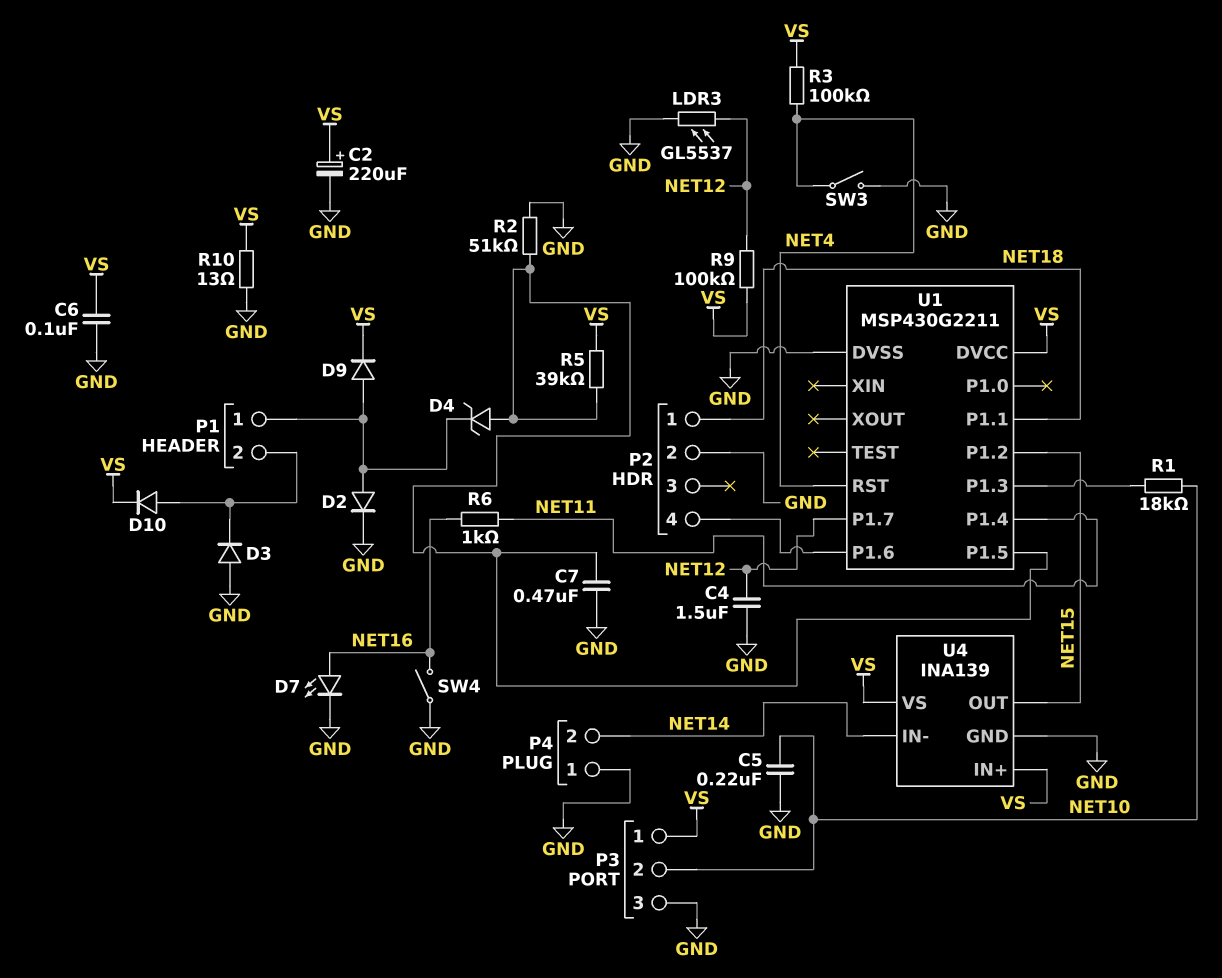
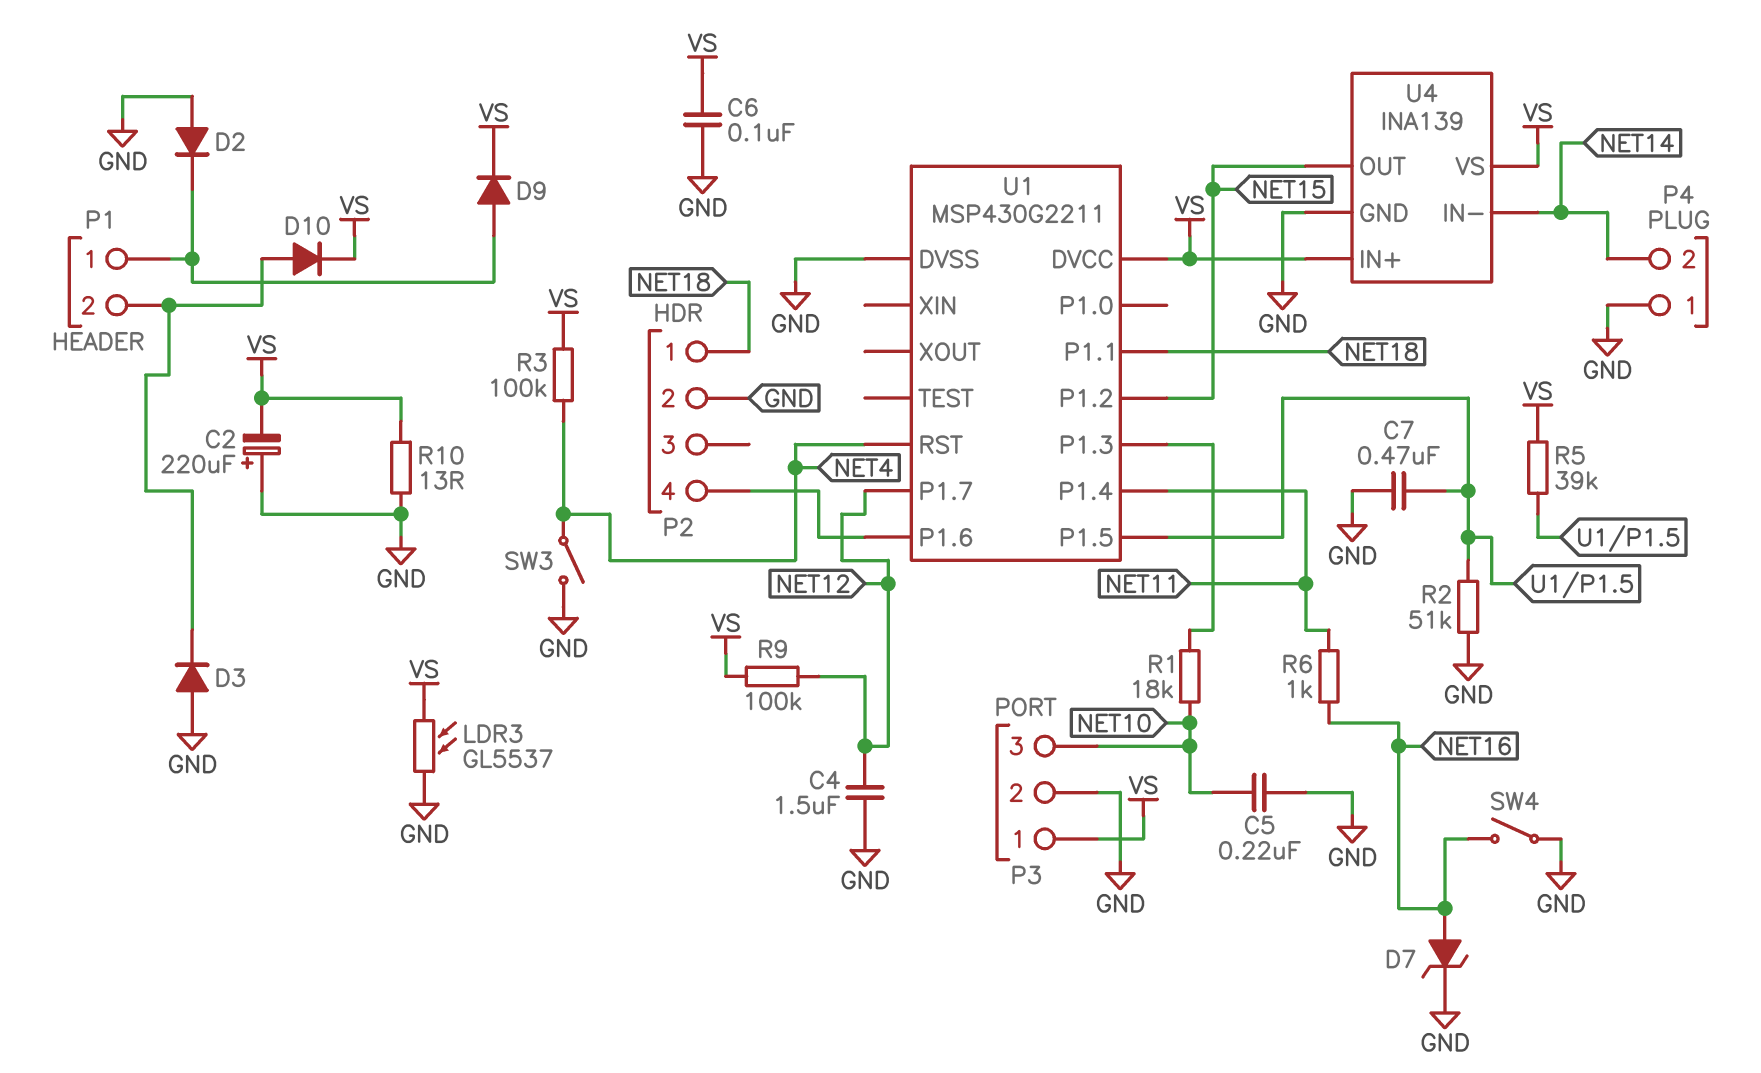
C2: 220uF (plus VS, minus GND) -> 220uF (plus GND, minus VS)
D2: diode (A P1/1, K GND) -> diode (A GND, K P1/1)
D4: zener (A U1/P1.5, K P1/1) -> none
D7: LED (A NET16, K GND) -> zener (A NET16, K GND)
LDR3: GL5537 (GND, NET12) -> GL5537 (GND, VS)
P3 pin 2: NET10 -> GND
P3 pin 3: GND -> NET10

